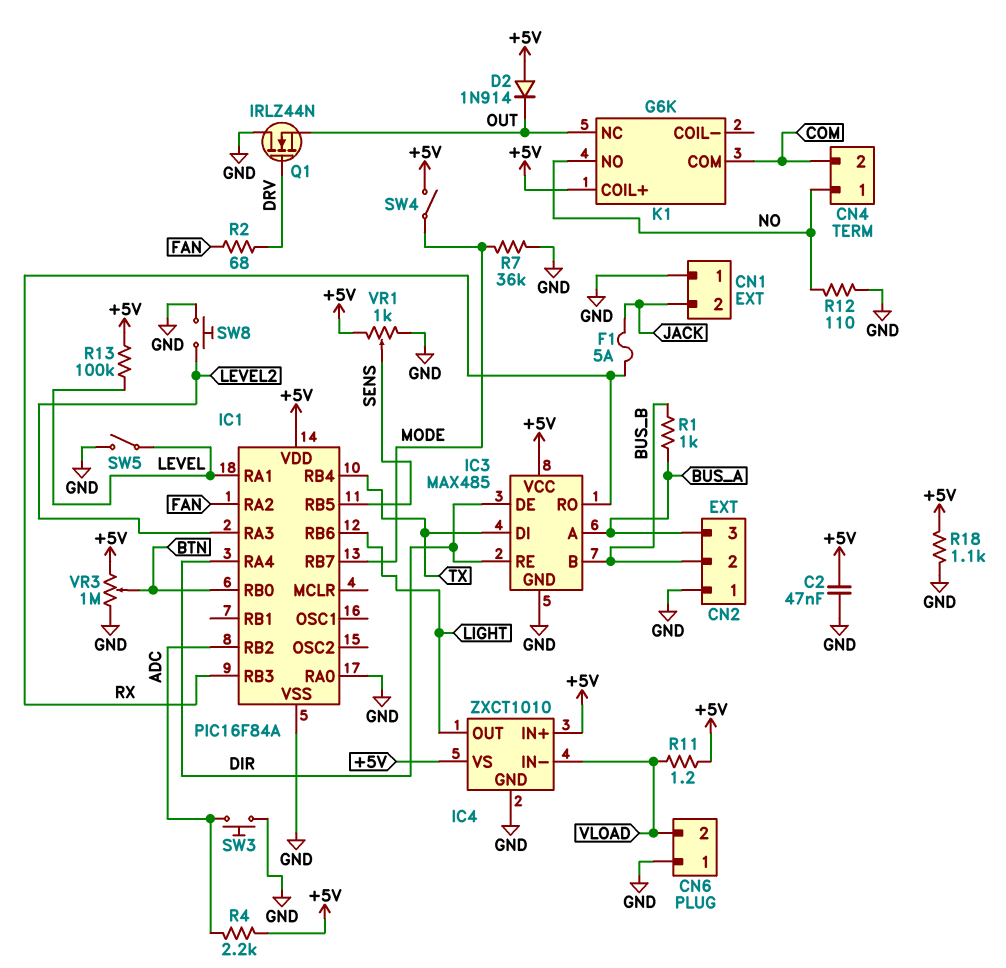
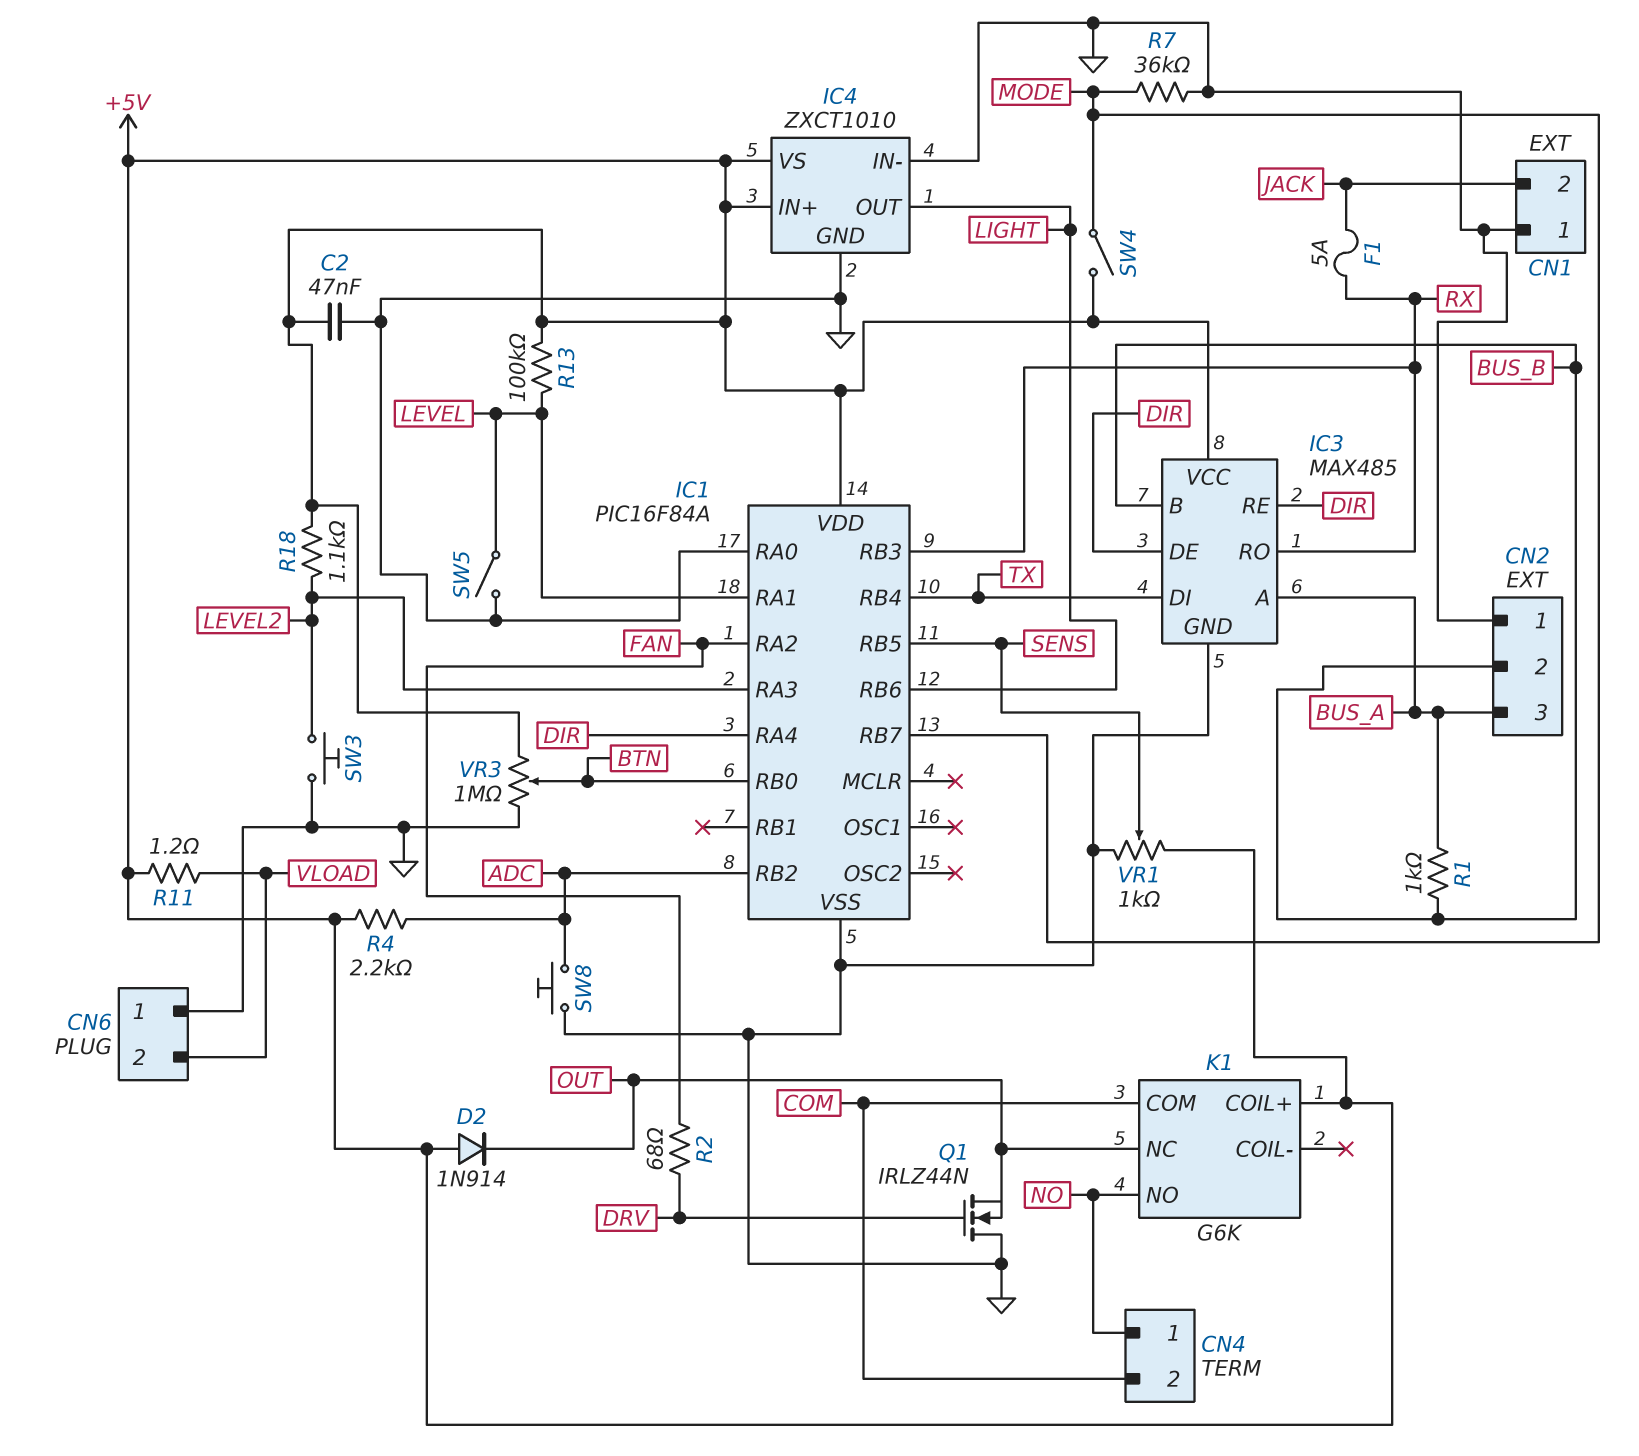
IC4 pin IN-: VLOAD -> GND
R12: 110 (GND, NO) -> none
R18: 1.1k (+5V, GND) -> 1.1k (+5V, LEVEL2)
SW3: button (ADC, GND) -> button (GND, LEVEL2)
SW8: button (GND, LEVEL2) -> button (ADC, GND)

